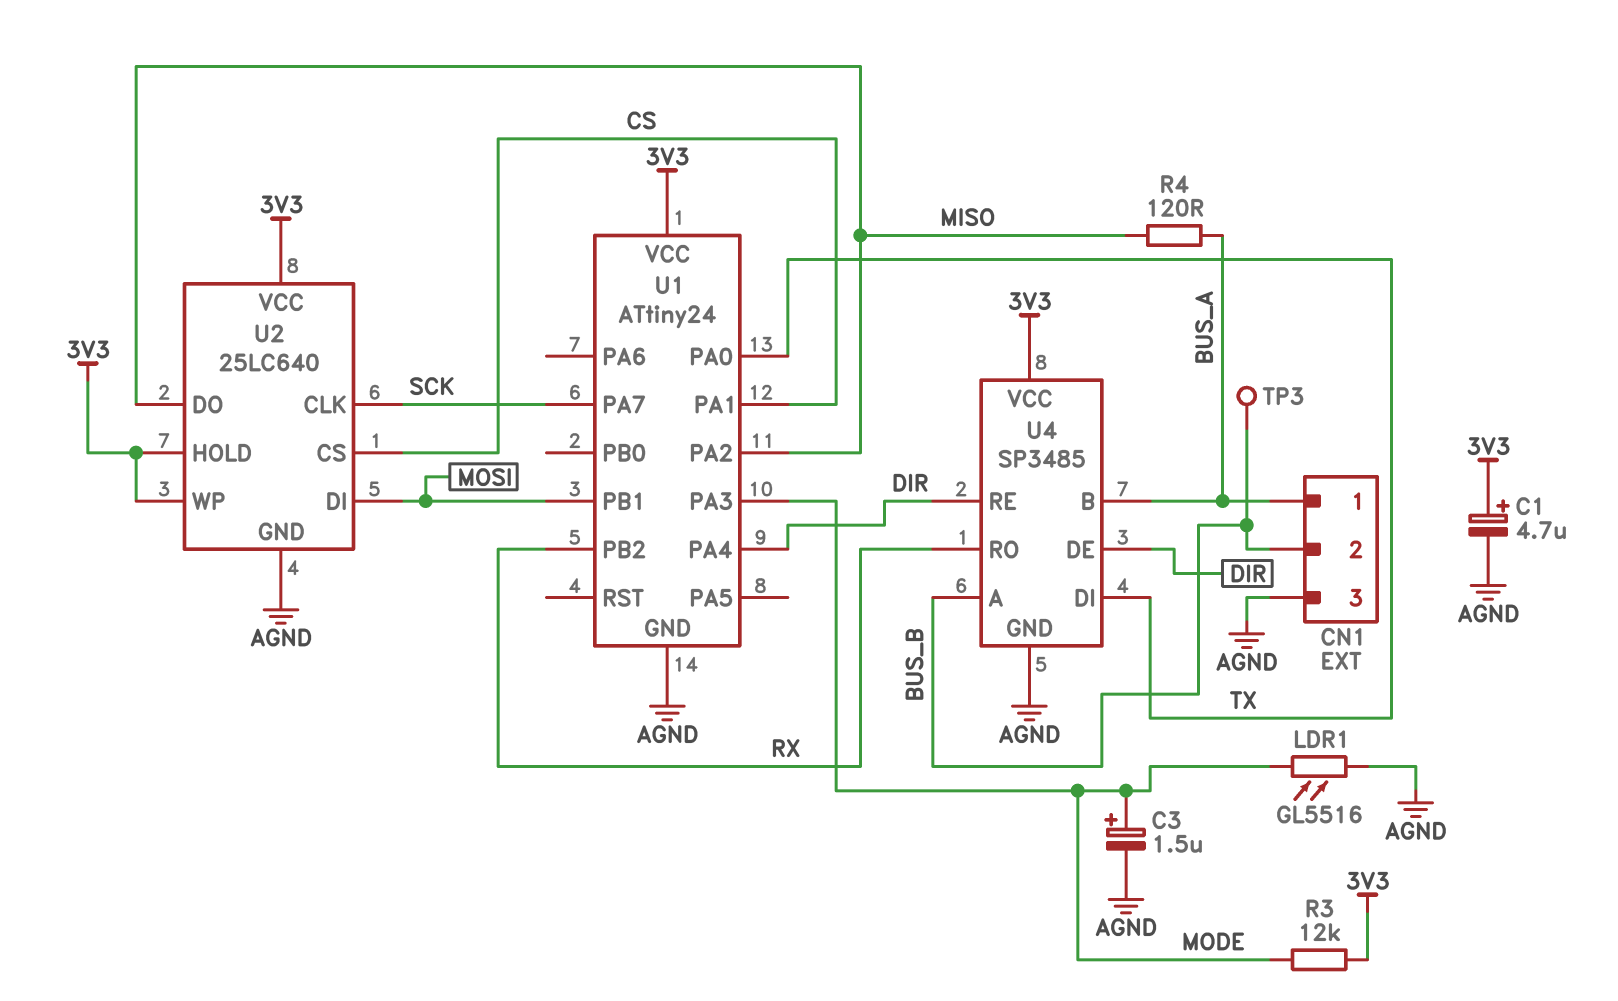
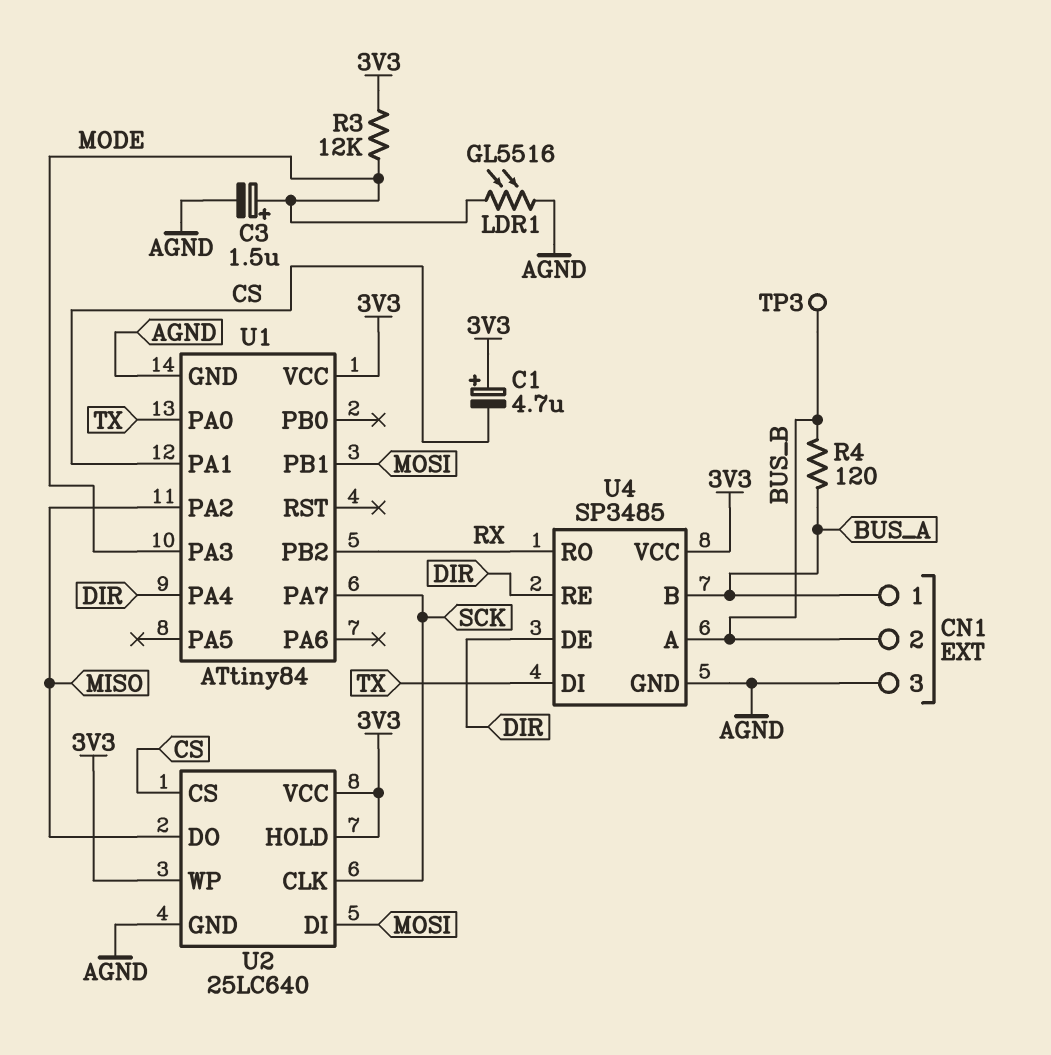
C1: 4.7uF (plus 3V3, minus AGND) -> 4.7uF (plus 3V3, minus CS)
R4: 120 (BUS_A, MISO) -> 120 (BUS_A, BUS_B)
U1: ATtiny24 -> ATtiny84

